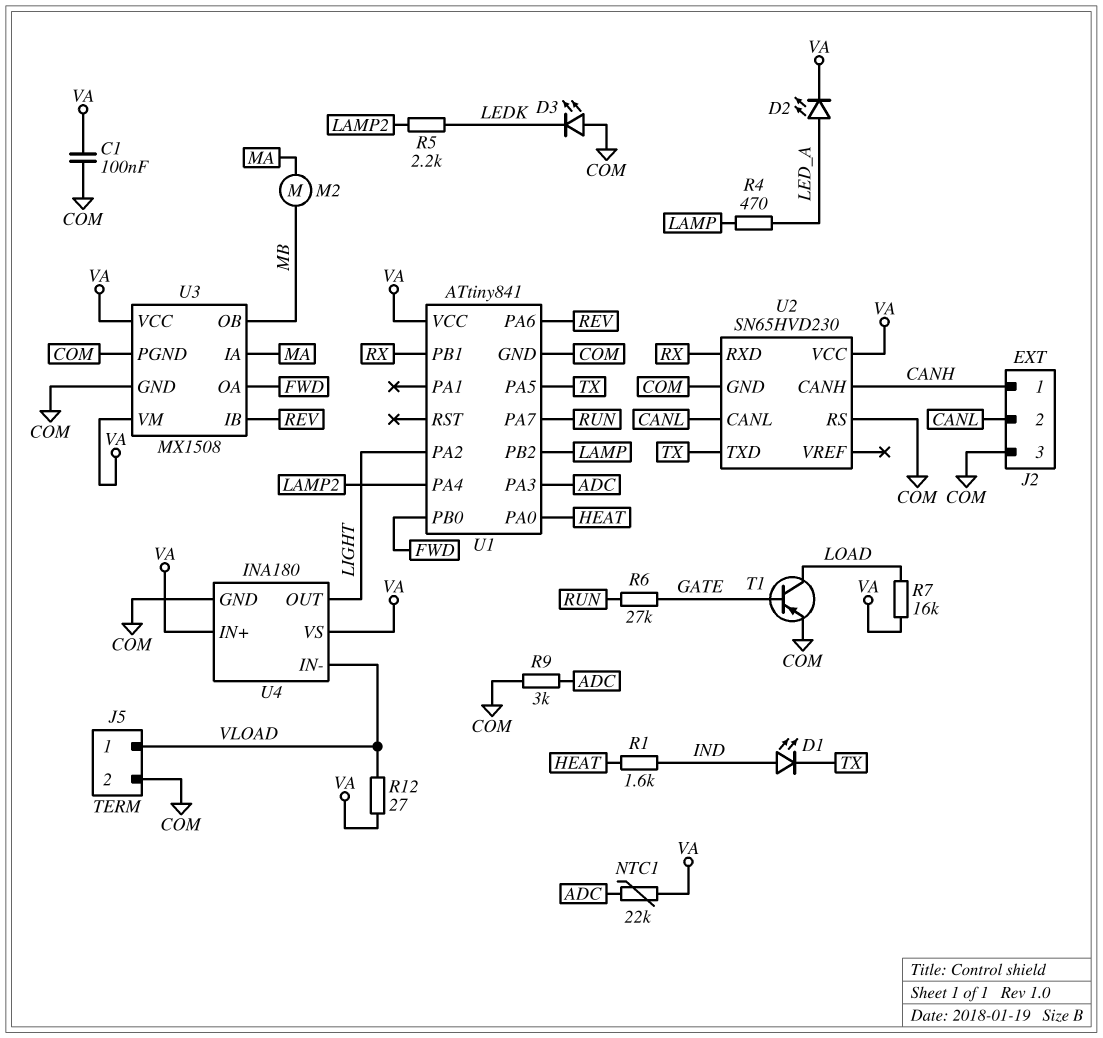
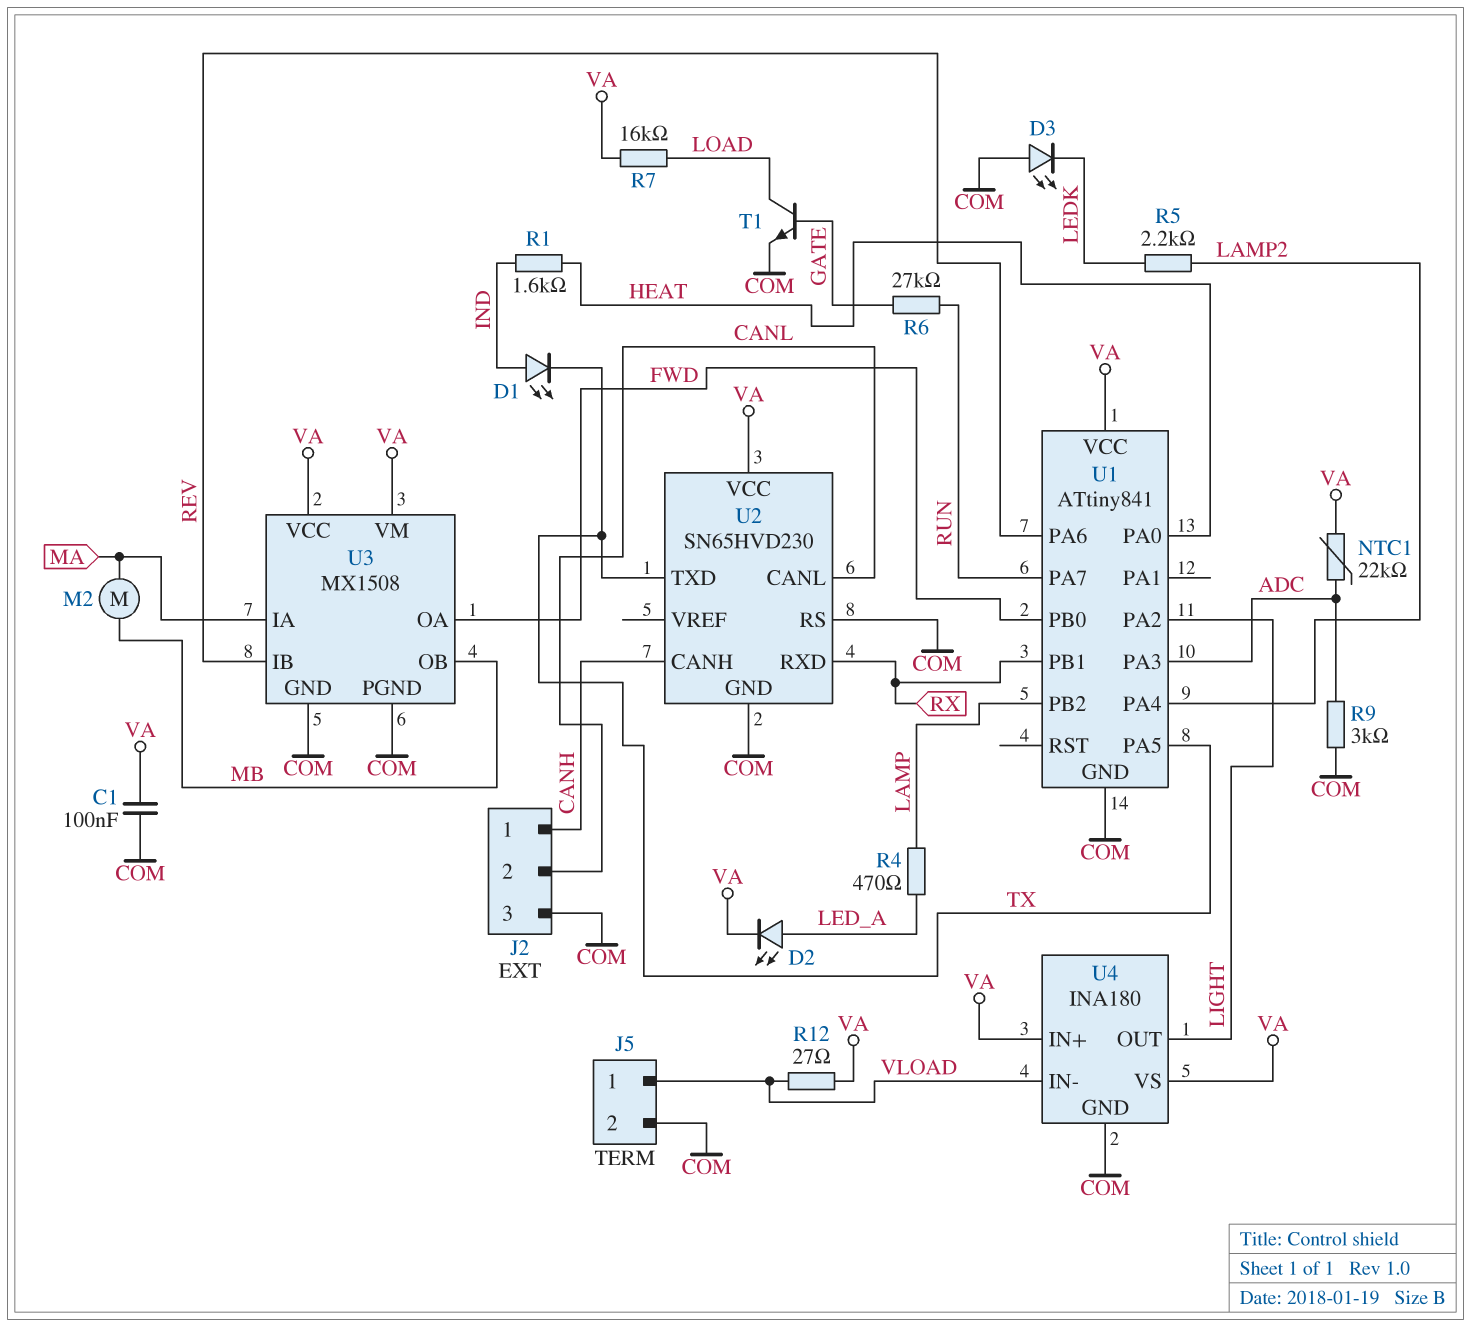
T1: PNP (B GATE, C LOAD, E COM) -> NPN (B GATE, C LOAD, E COM)

